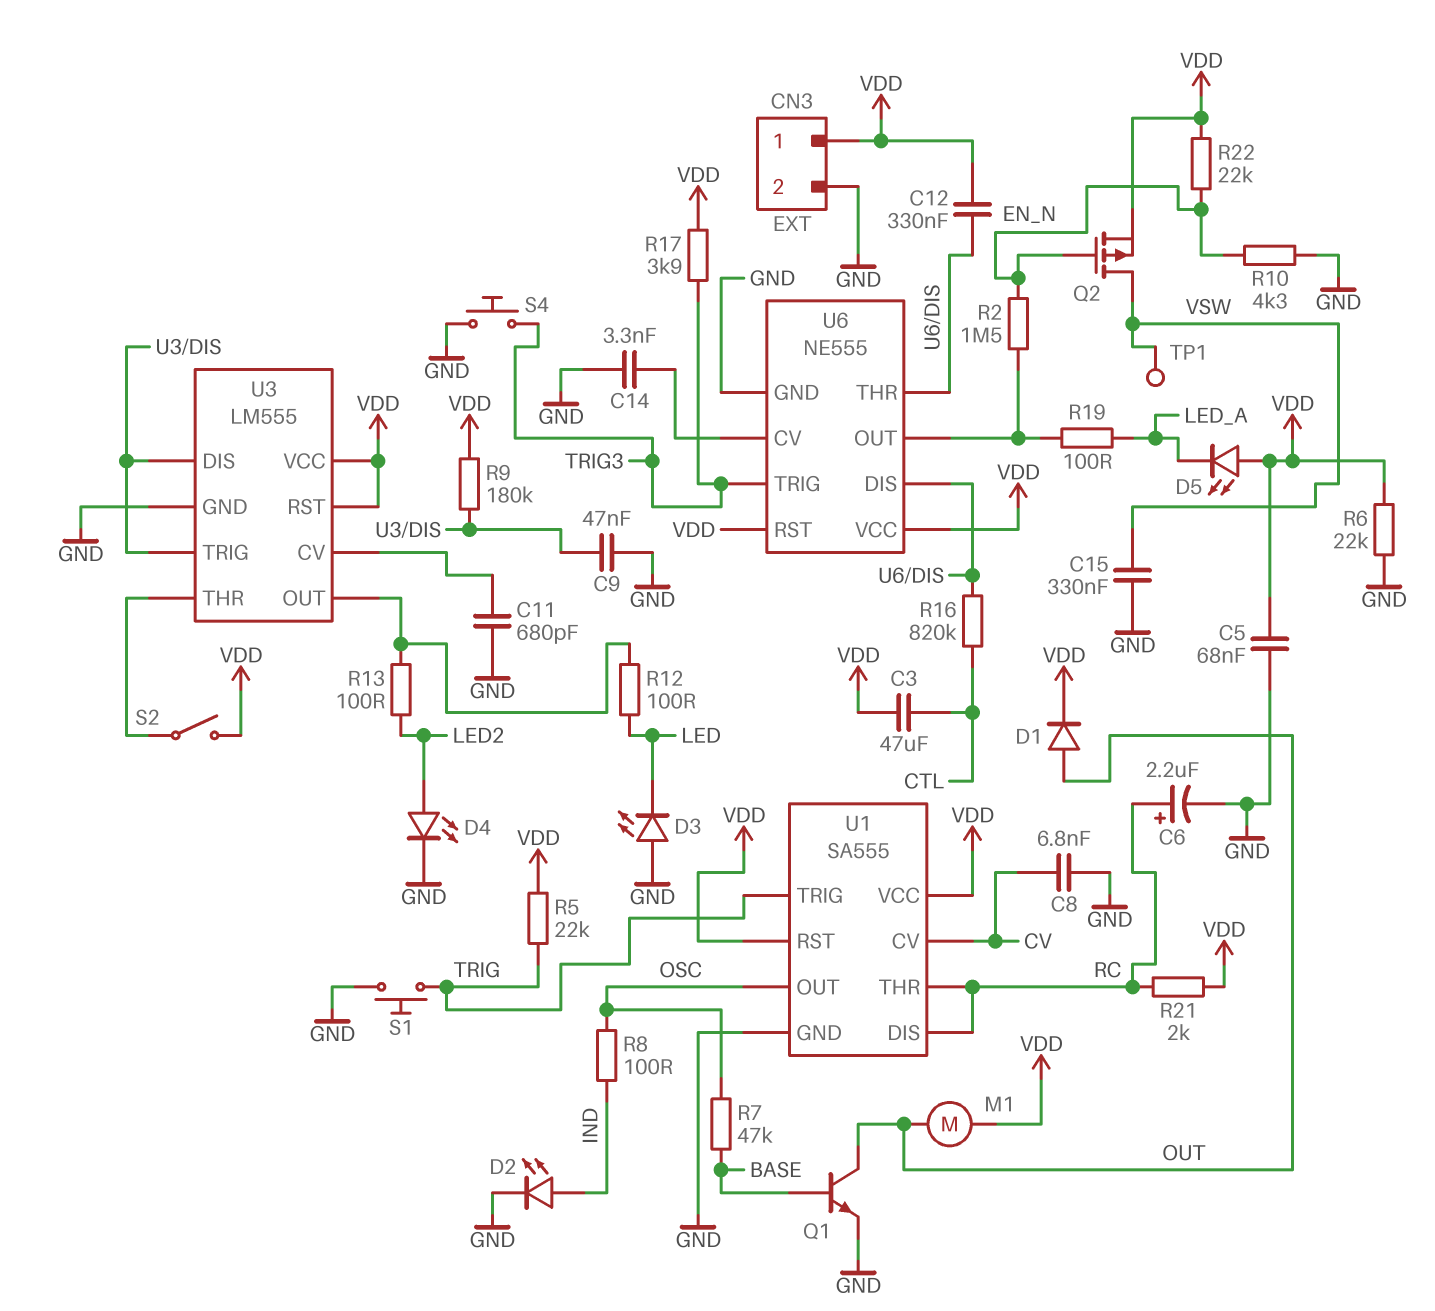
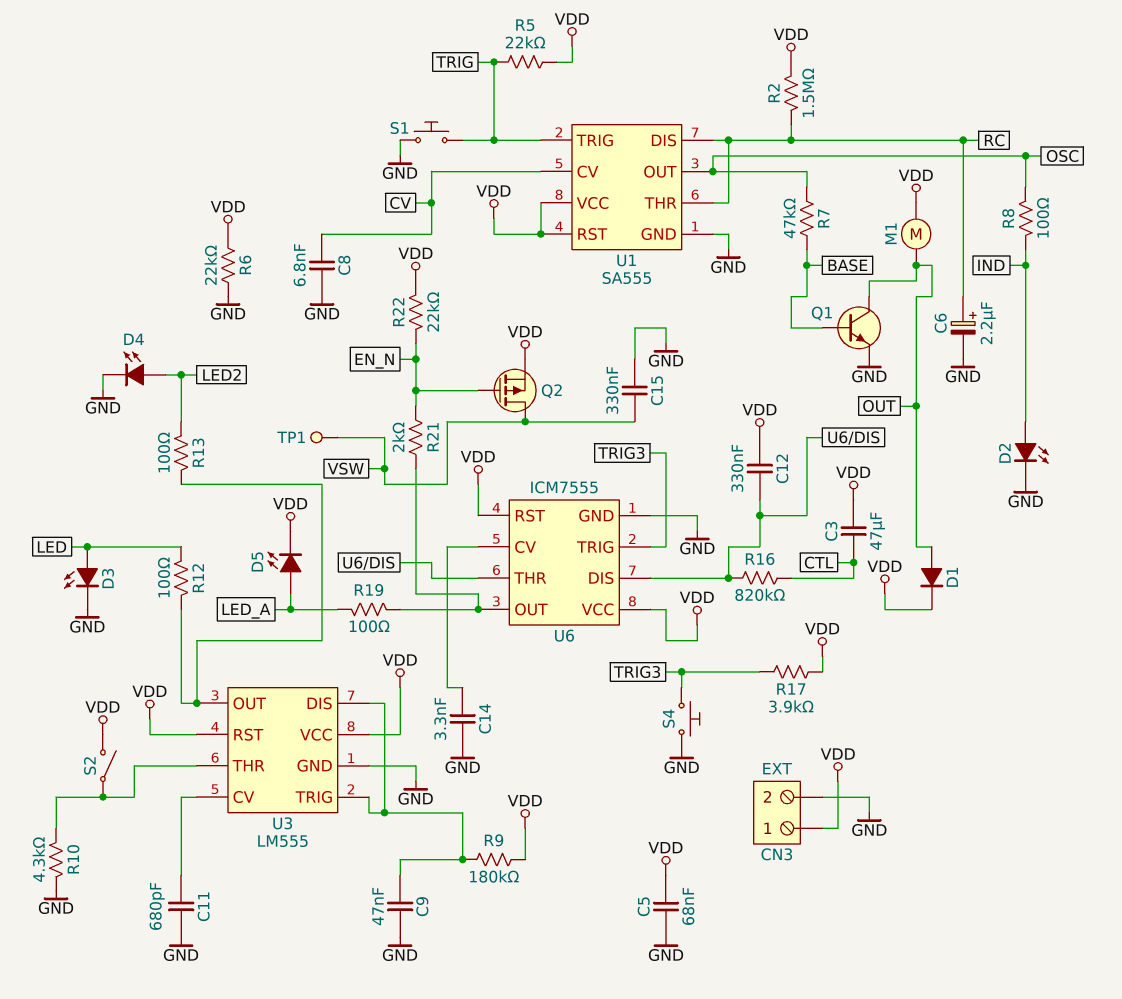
D3: LED (A GND, K LED) -> LED (A LED, K GND)
D5: LED (A VDD, K LED_A) -> LED (A LED_A, K VDD)
R2: 1.5M (EN_N, U6/OUT) -> 1.5M (RC, VDD)
R10: 4.3k (EN_N, GND) -> 4.3k (GND, U3/THR)
R21: 2k (RC, VDD) -> 2k (EN_N, U6/OUT)
U6: NE555 -> ICM7555

